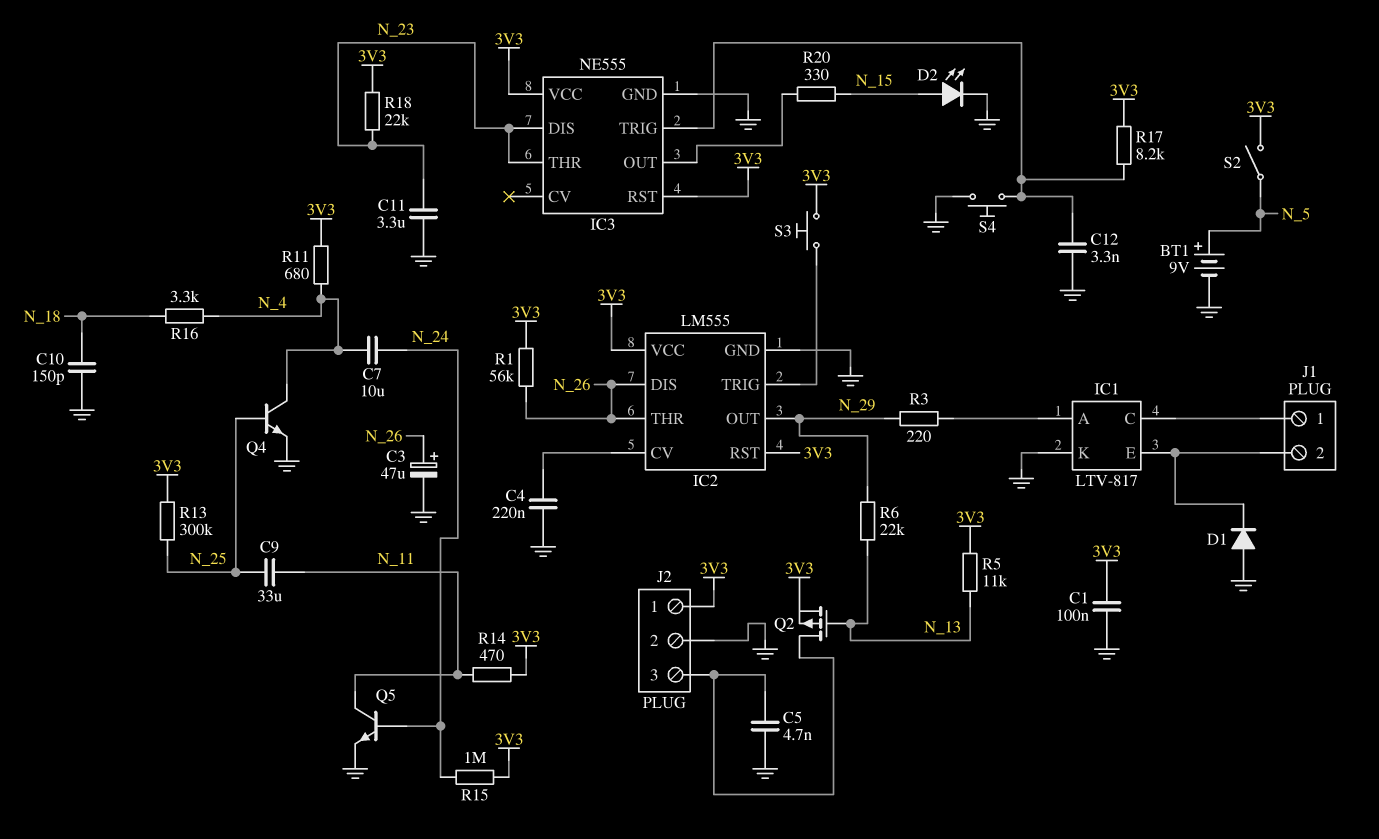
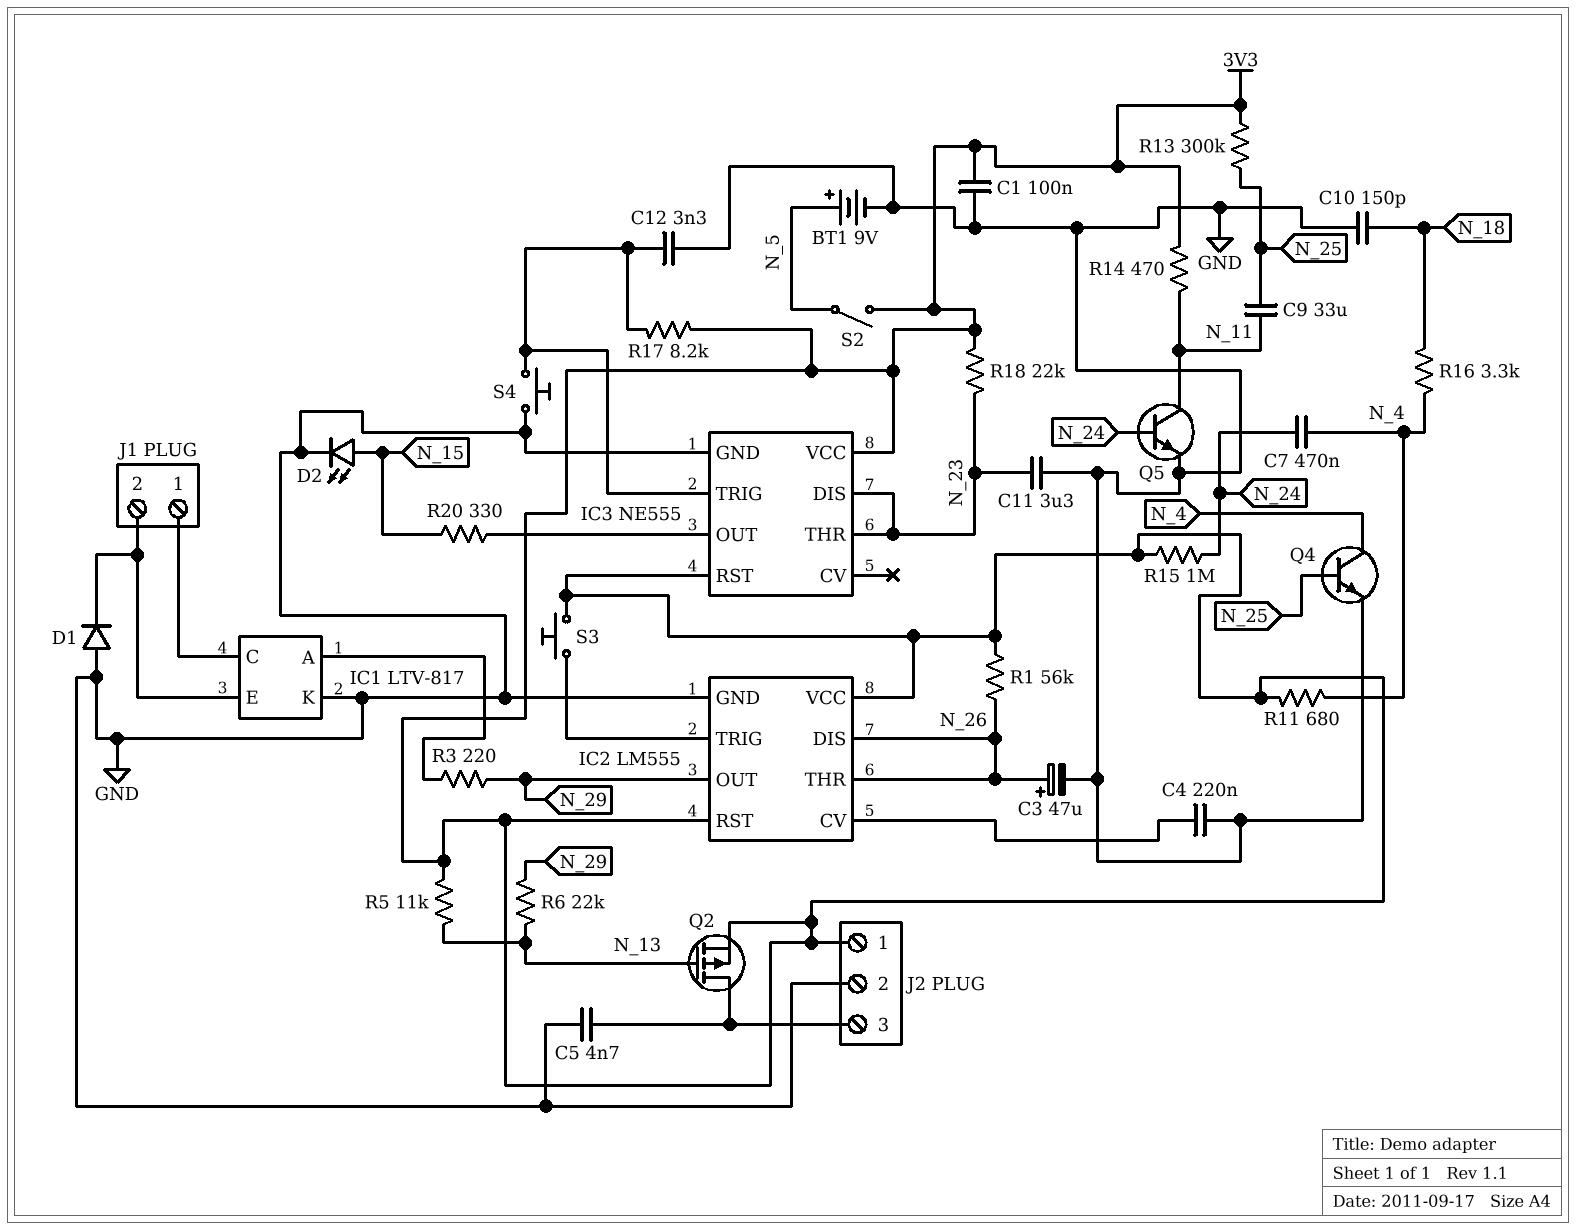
C7: 10uF (N_4, N_24) -> 470nF (N_4, N_24)

